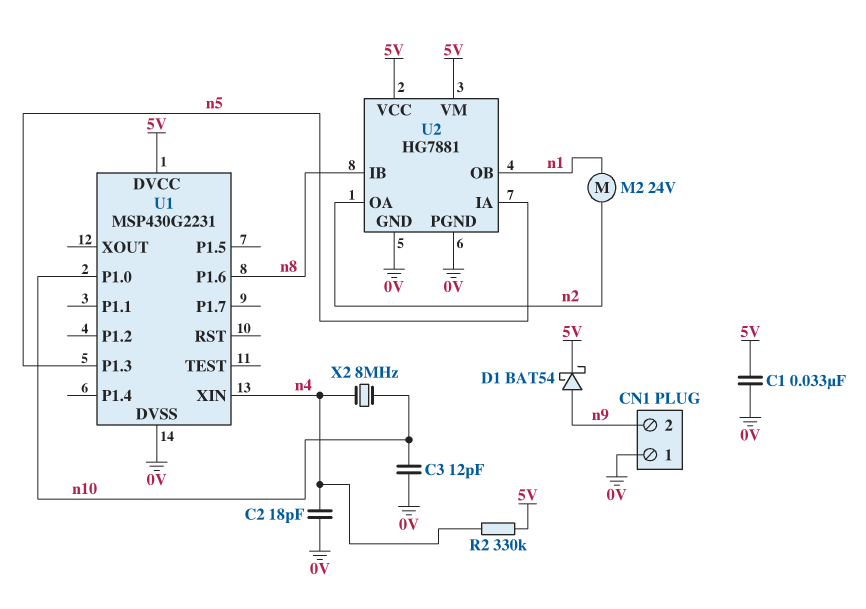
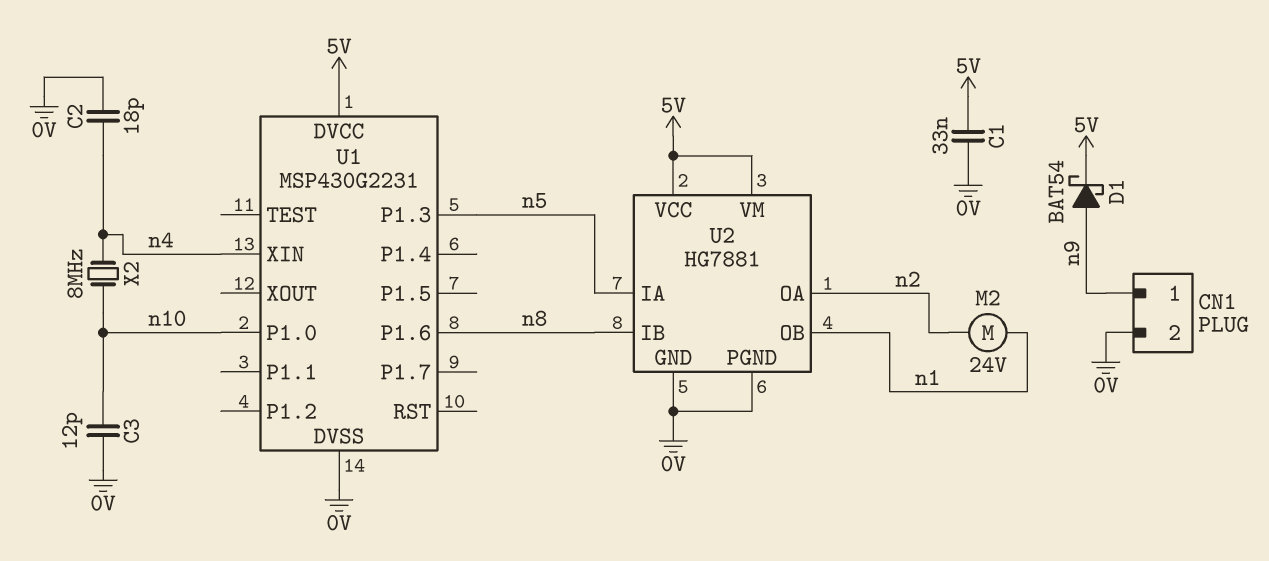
CN1 pin 1: 0V -> n9
CN1 pin 2: n9 -> 0V
R2: 330k (5V, n4) -> none

